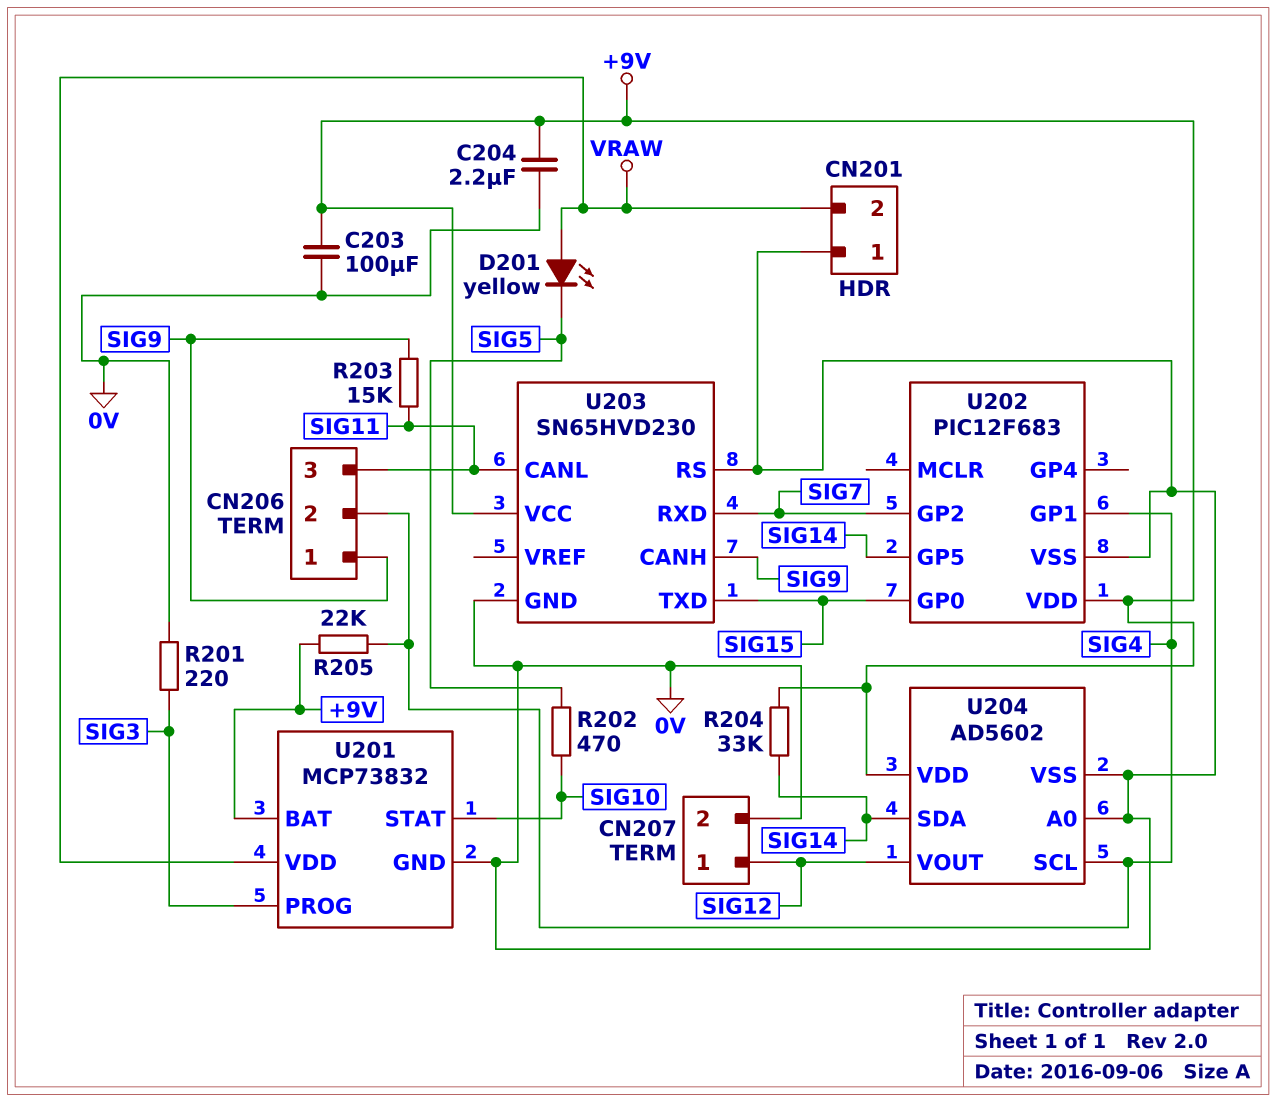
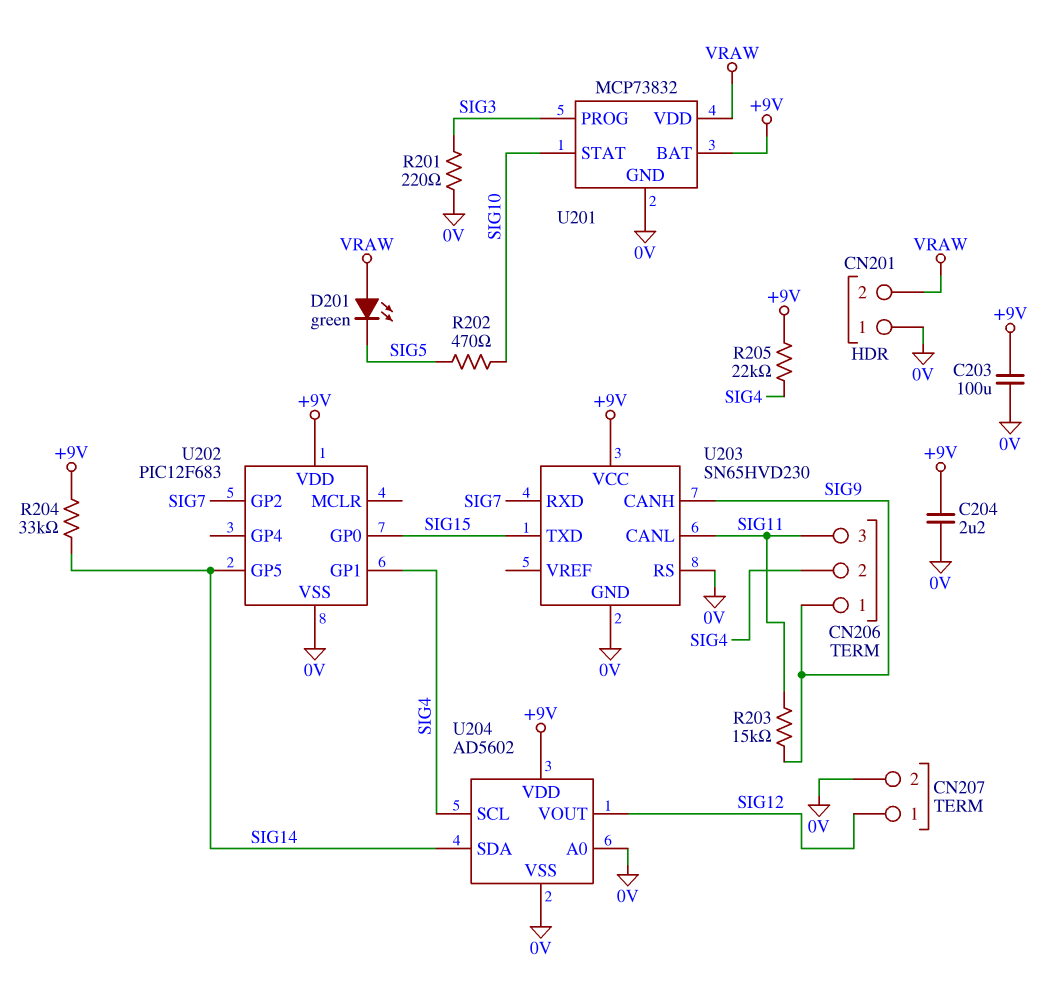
D201: LED yellow (A VRAW, K SIG5) -> LED green (A VRAW, K SIG5)

